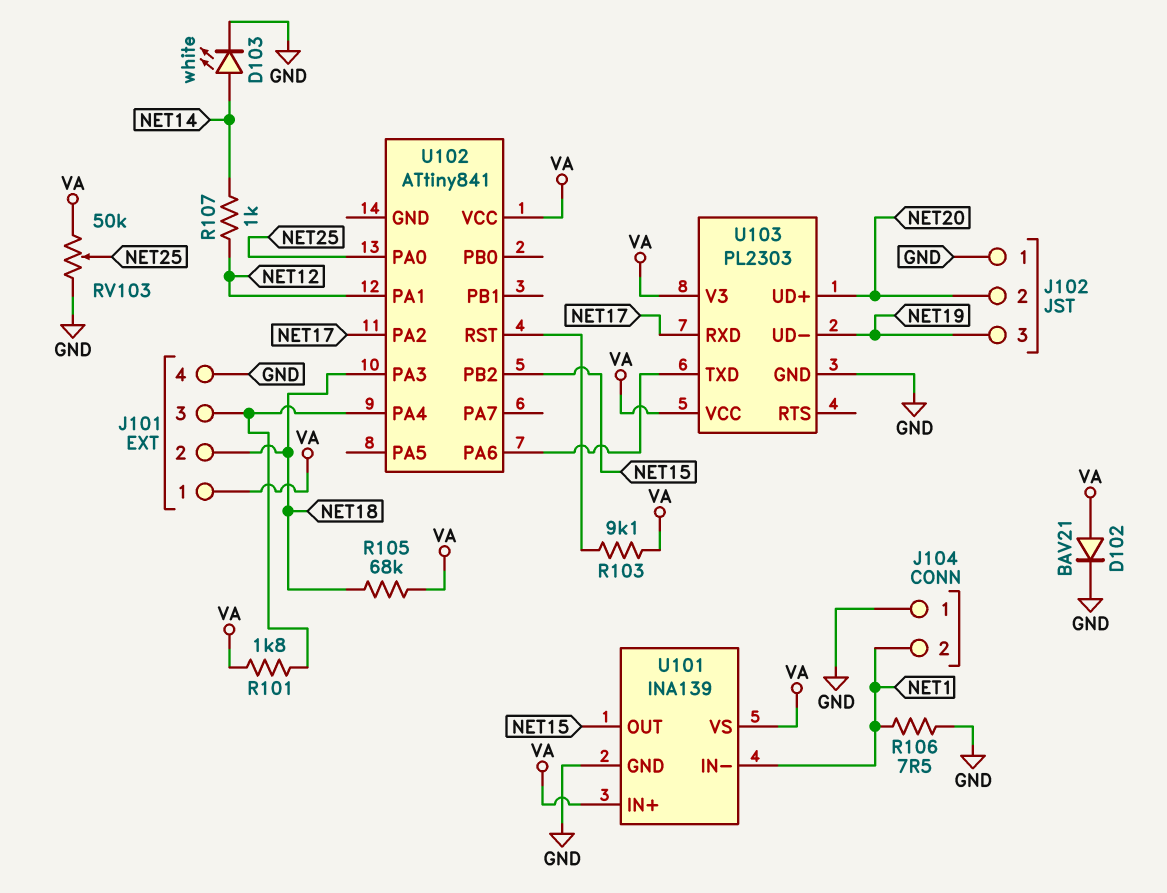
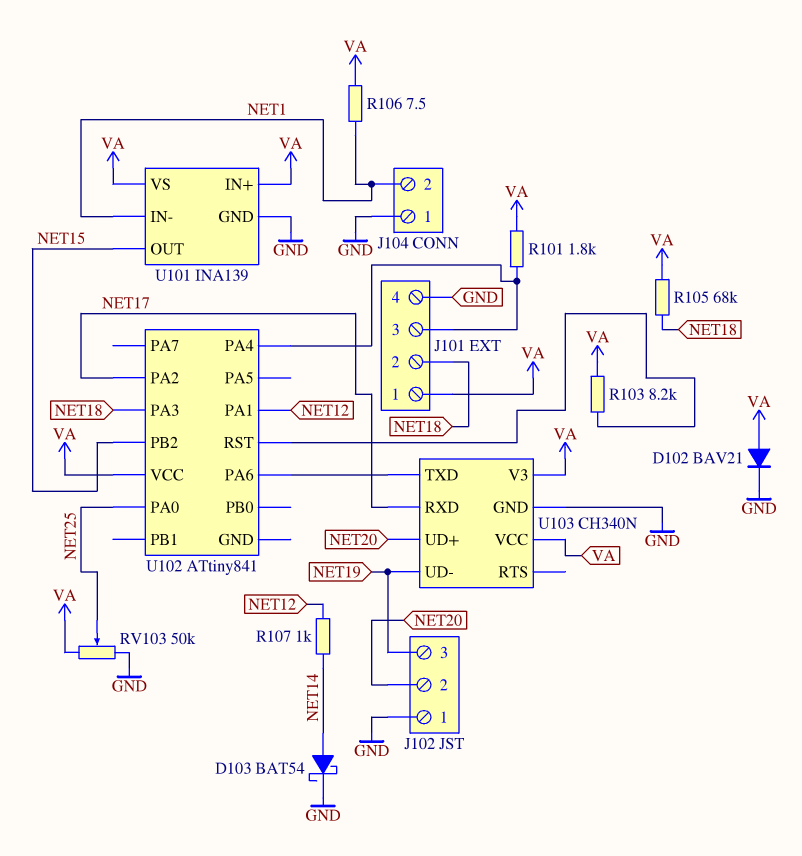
D103: LED white (A NET14, K GND) -> schottky BAT54 (A NET14, K GND)
R103: 9.1k (U102/RST, VA) -> 8.2k (U102/RST, VA)
R106: 7.5 (GND, NET1) -> 7.5 (NET1, VA)
U103: PL2303 -> CH340N

